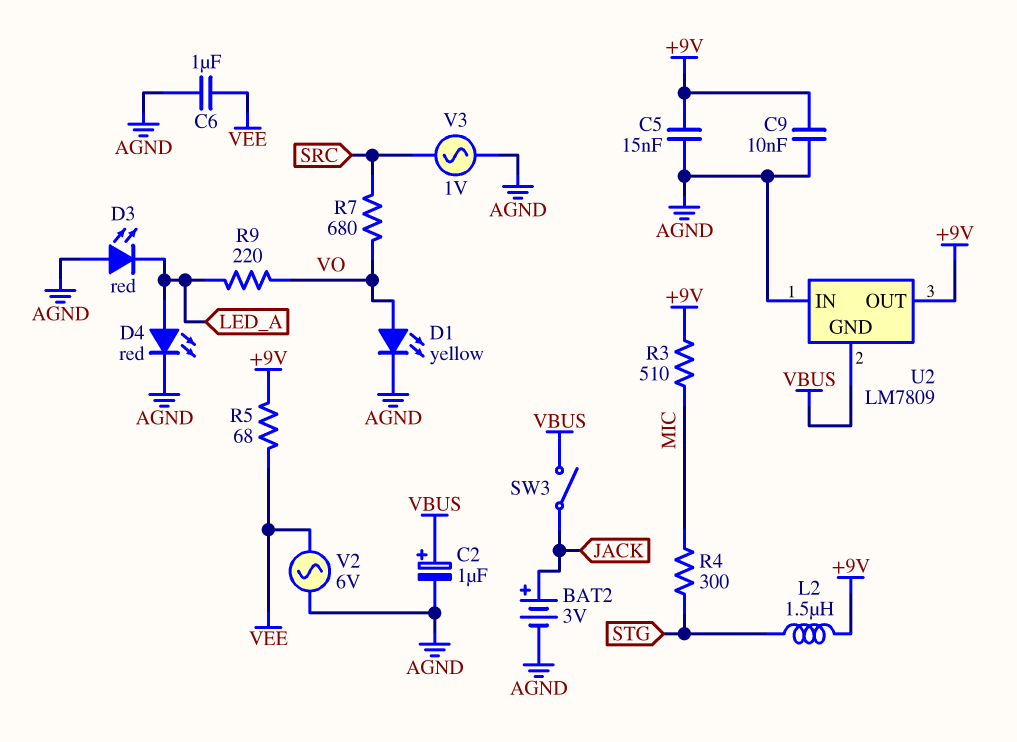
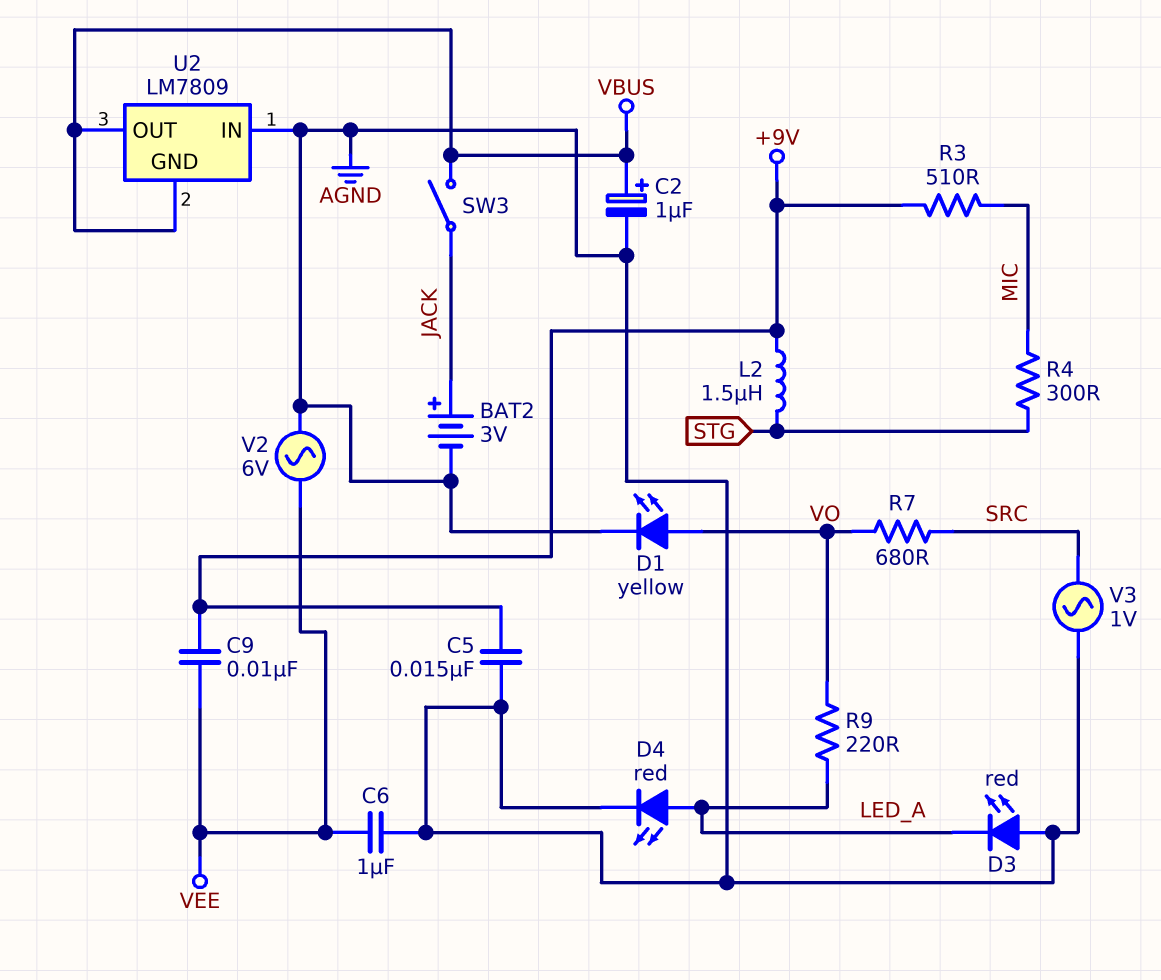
C9: 10nF (+9V, AGND) -> 10nF (+9V, VEE)
R5: 68 (+9V, VEE) -> none
U2 pin OUT: +9V -> VBUS

